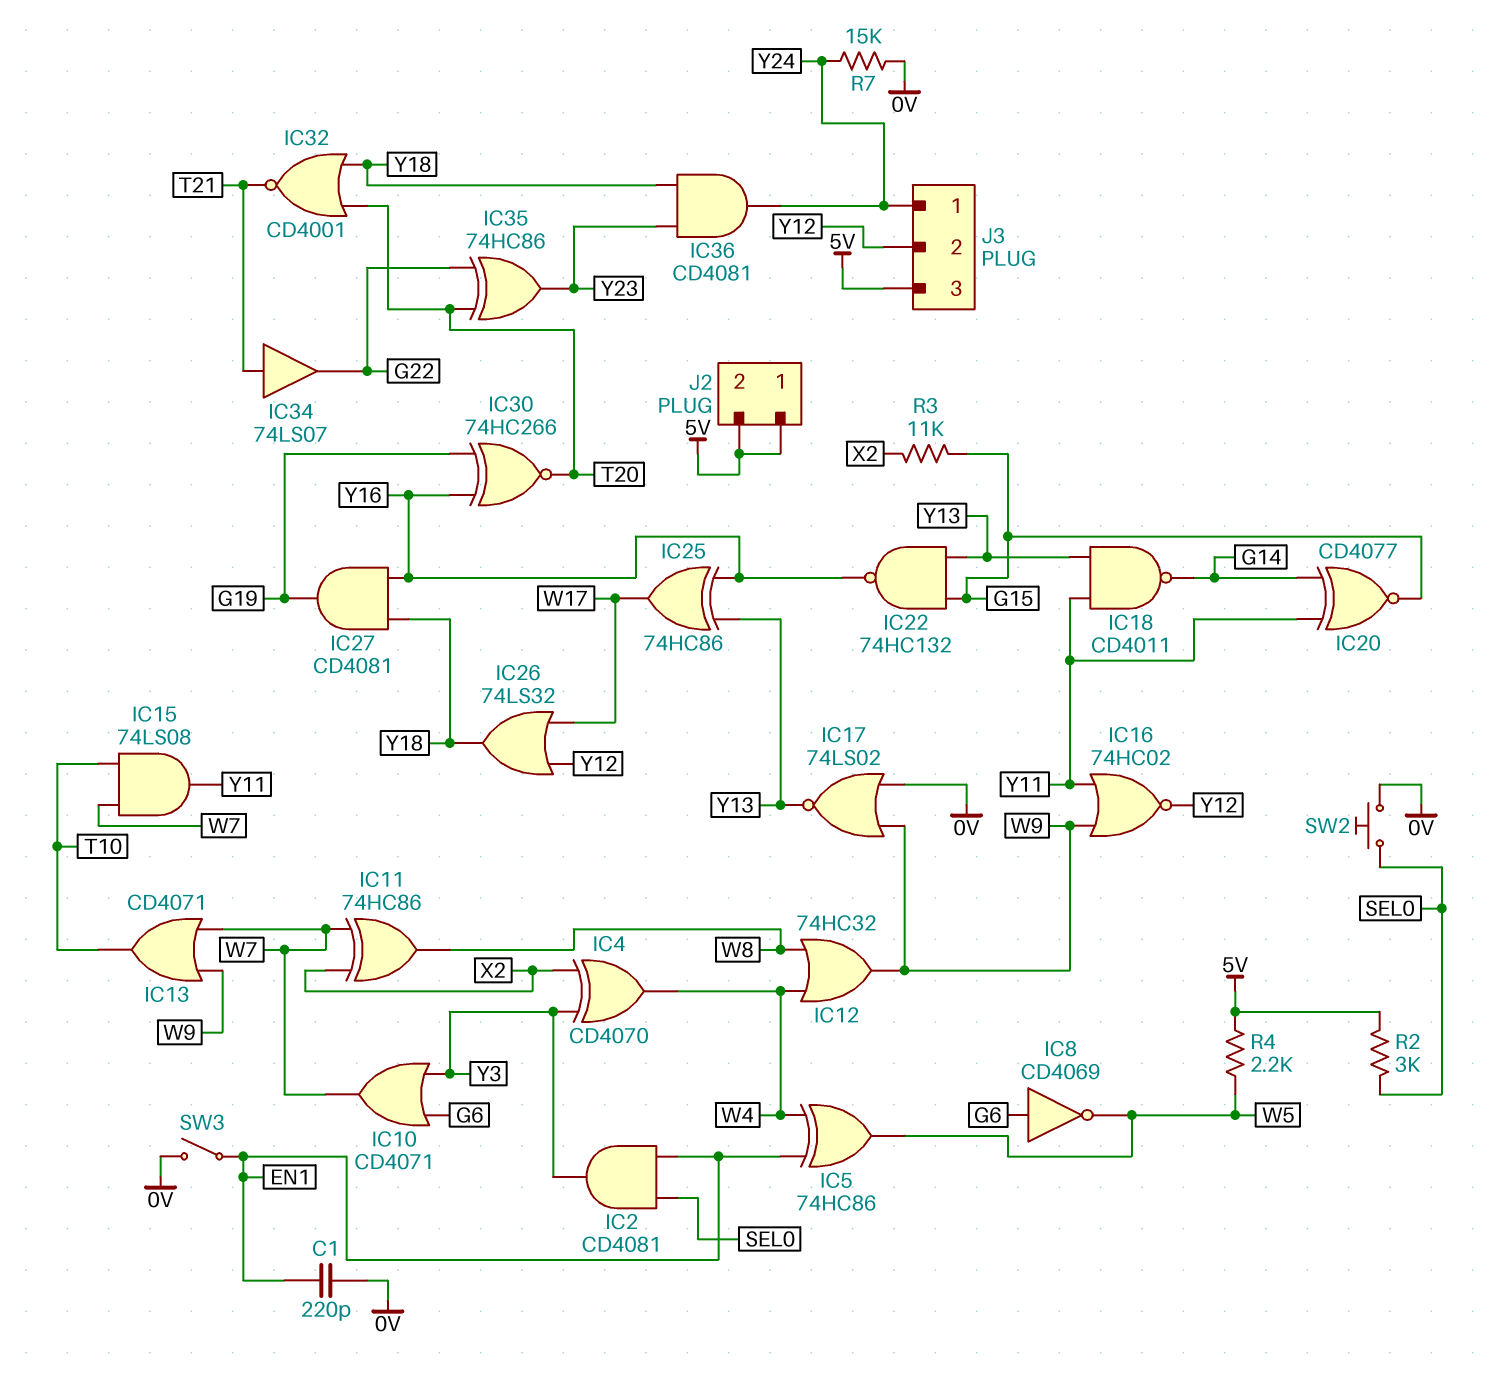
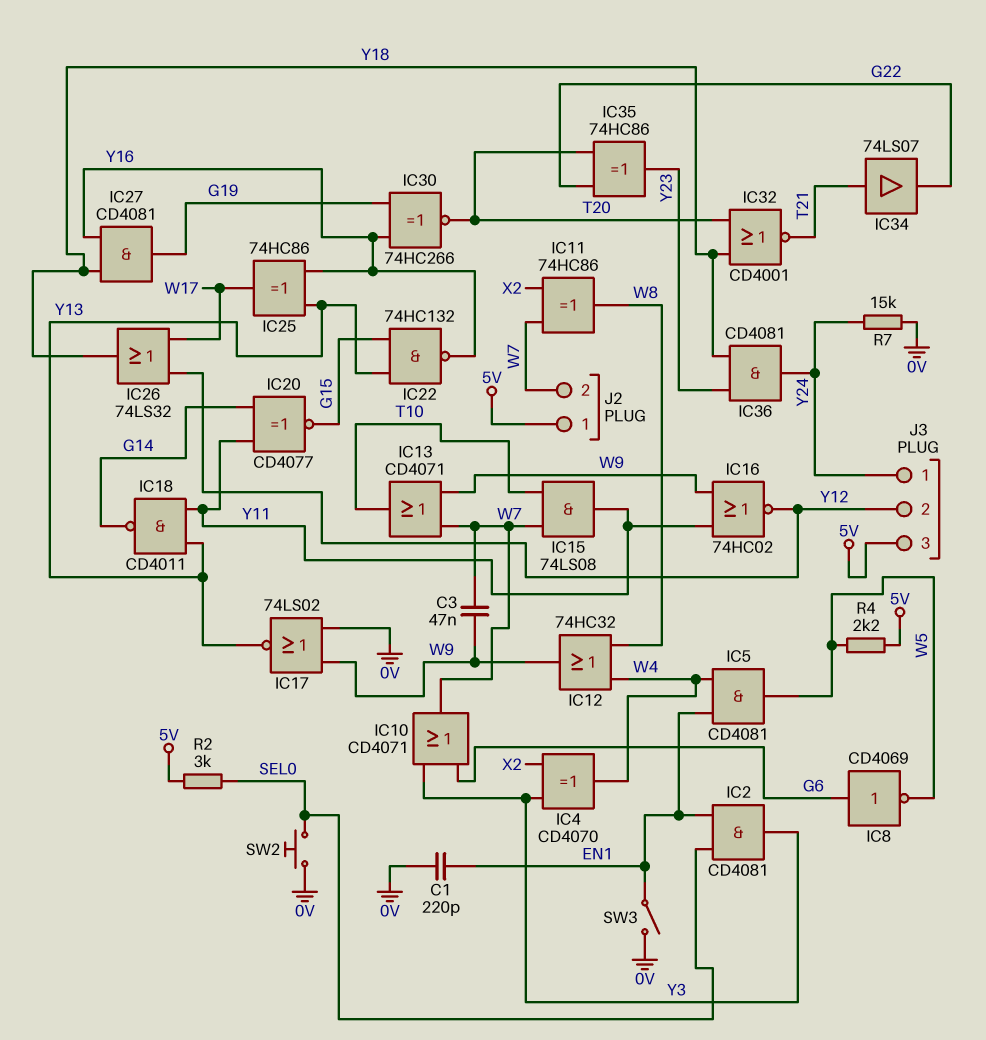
C3: none -> 47nF (W7, W9)
IC5: XOR 74HC86 (in EN1, in W4, out W5) -> AND CD4081 (in EN1, in W4, out W5)
J2 pin 2: 5V -> W7
R3: 11k (G15, X2) -> none

